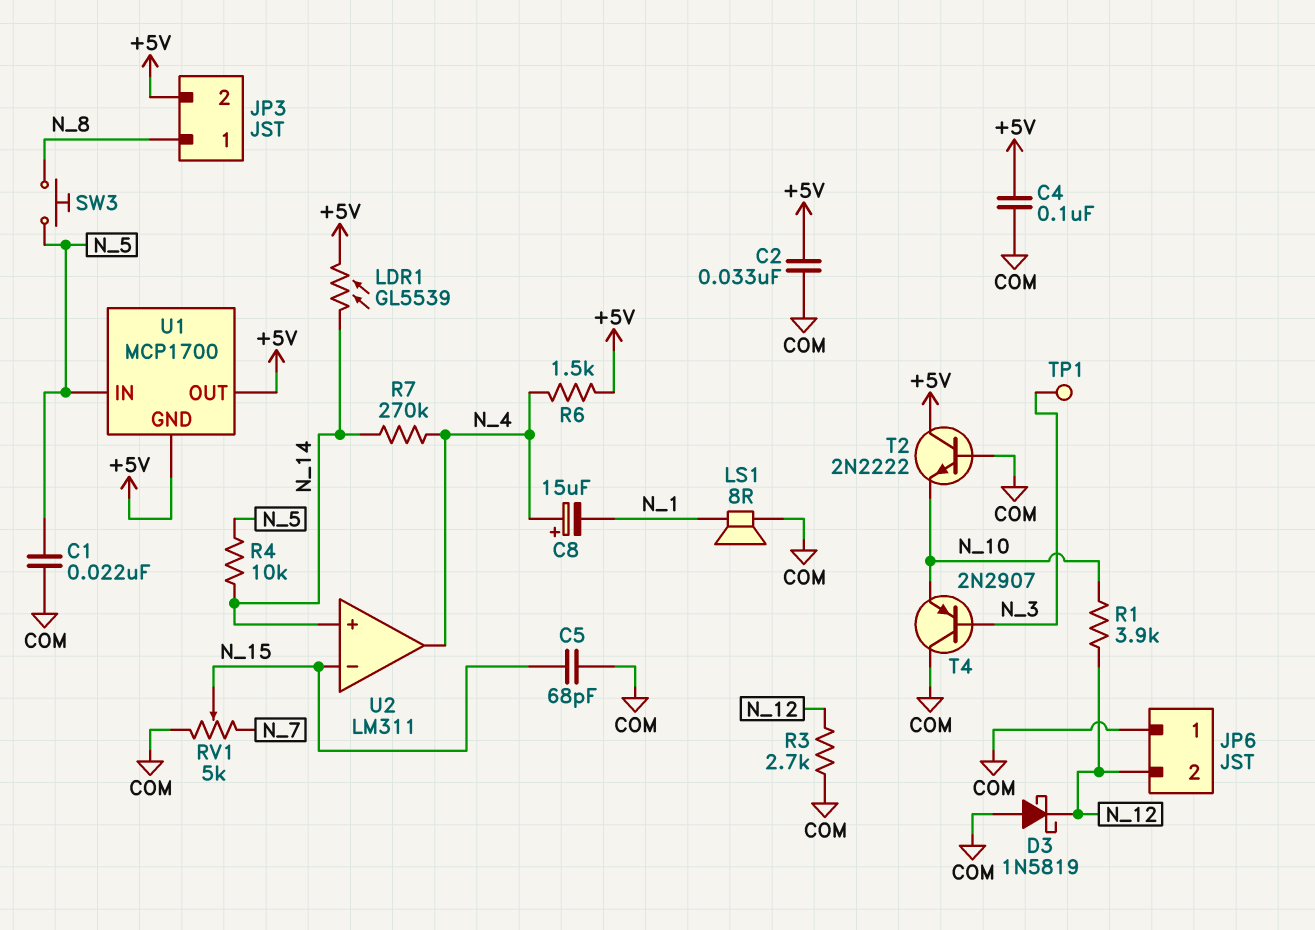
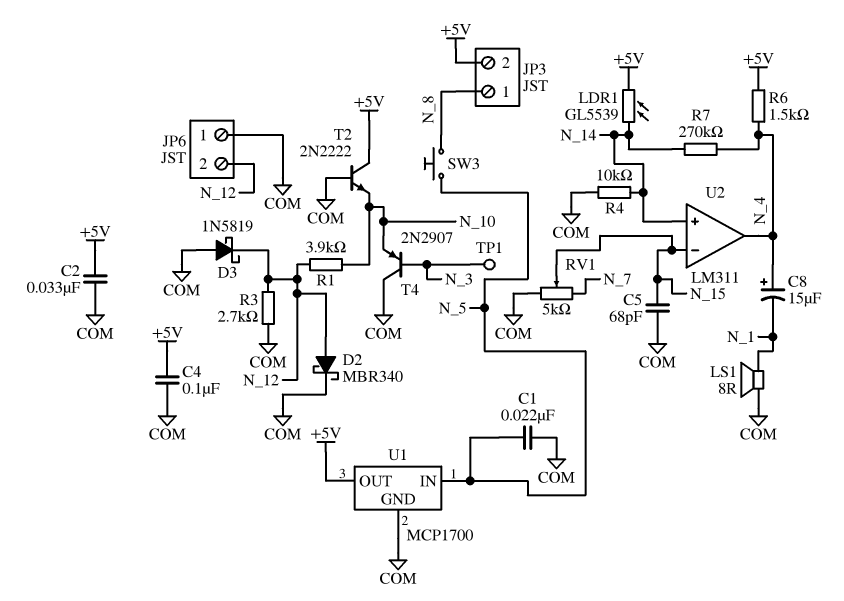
D2: none -> schottky MBR340 (A N_12, K COM)
R4: 10k (N_5, N_14) -> 10k (COM, N_14)
U1 pin GND: +5V -> COM

